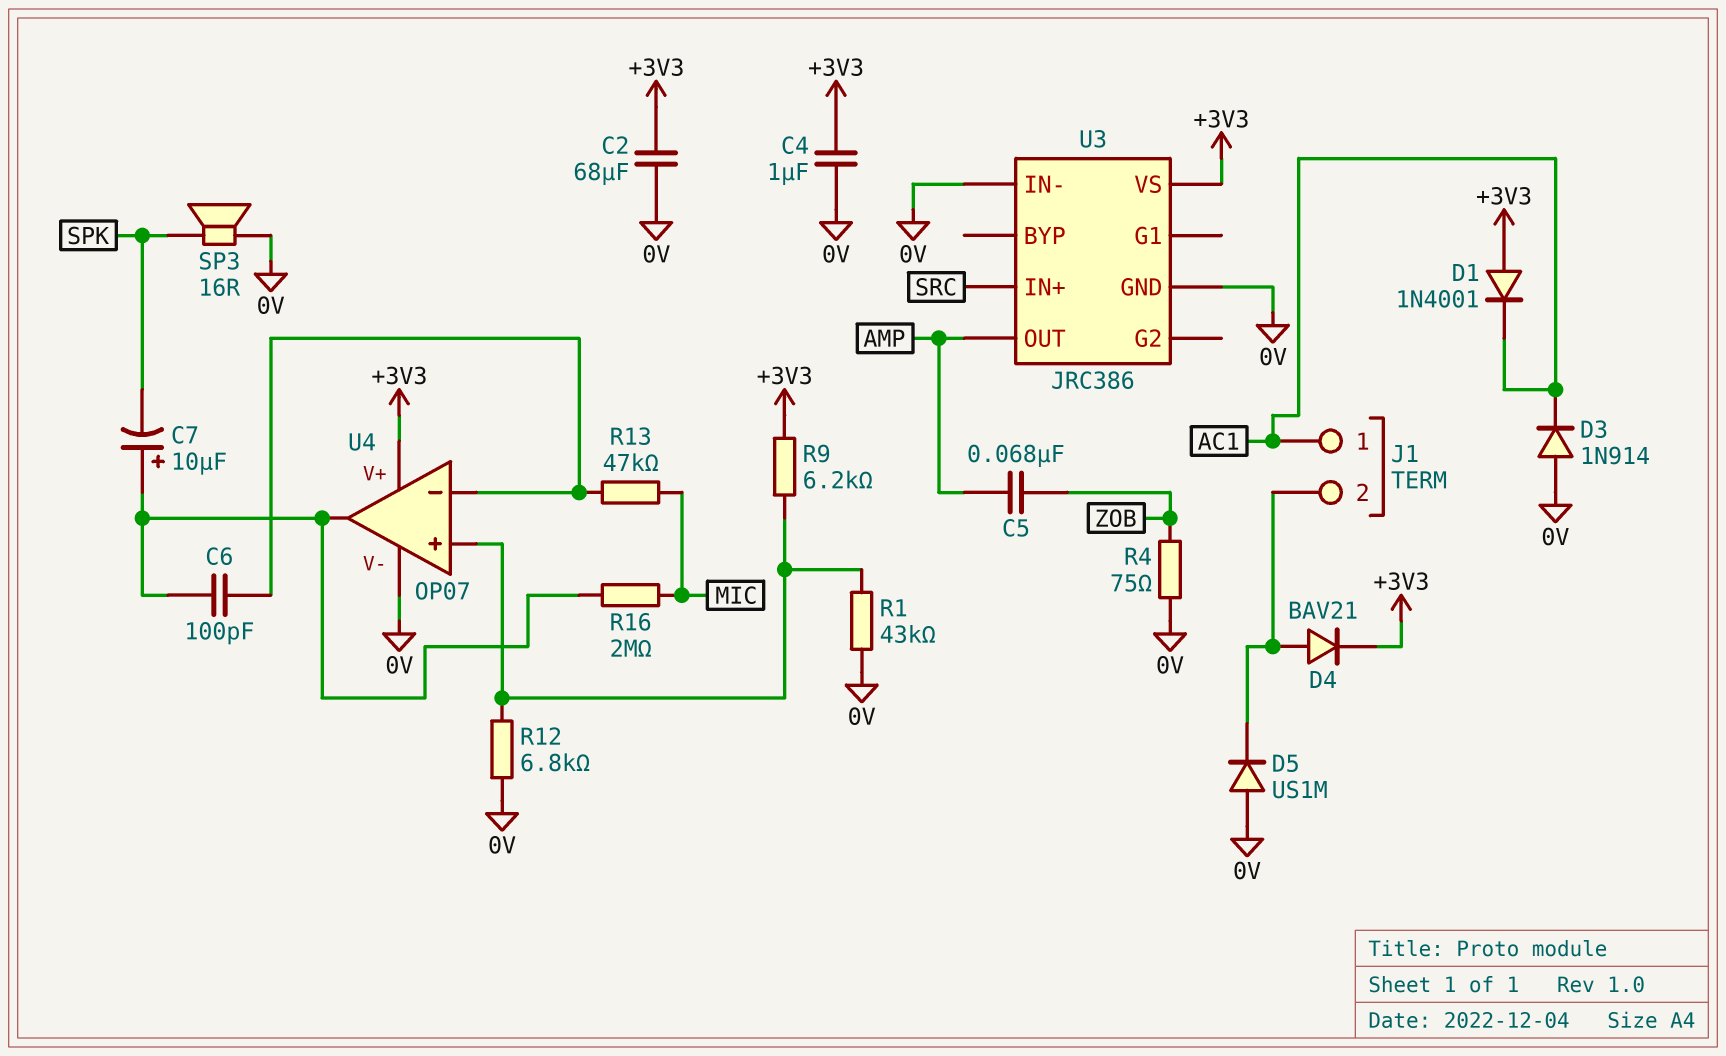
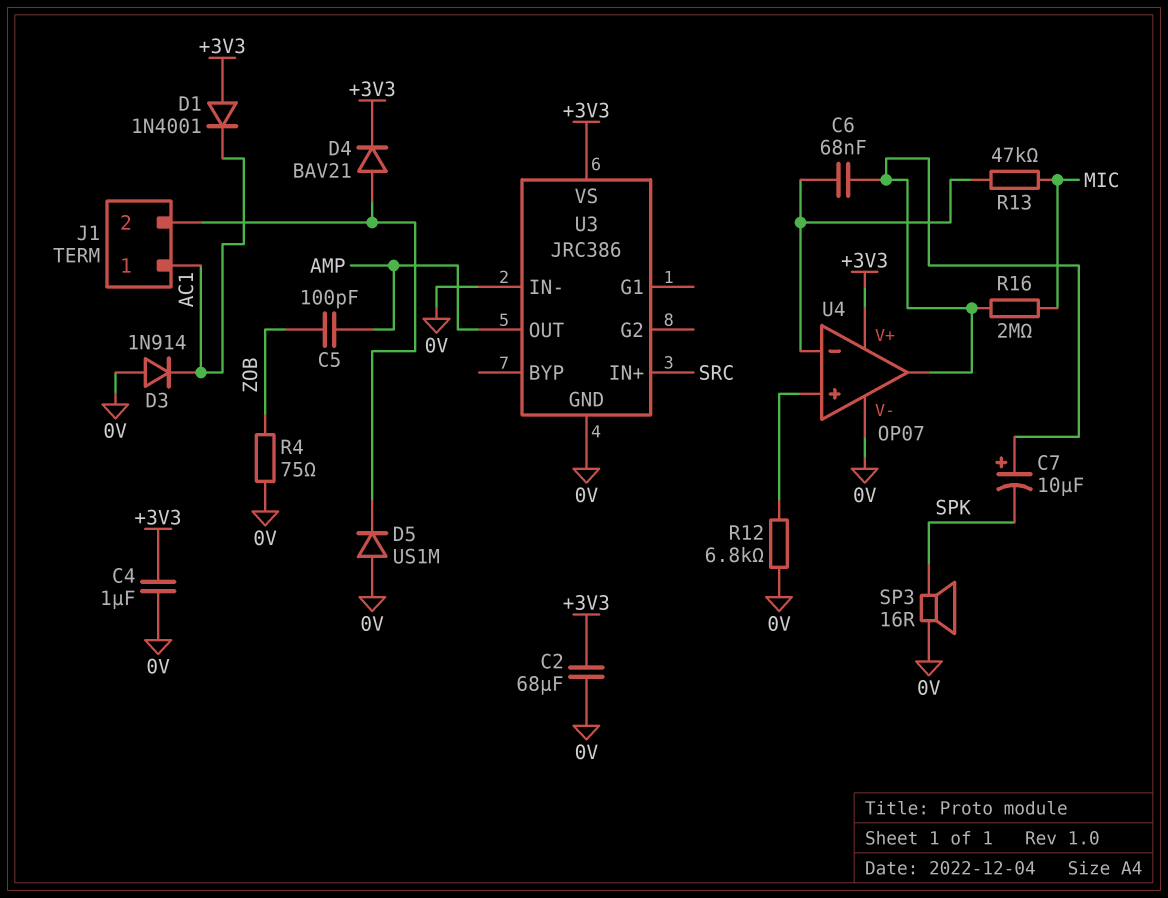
C5: 68nF (AMP, ZOB) -> 100pF (AMP, ZOB)
C6: 100pF (U4/in-, U4/out) -> 68nF (U4/in-, U4/out)
R1: 43k (0V, U4/in+) -> none
R9: 6.2k (+3V3, U4/in+) -> none

